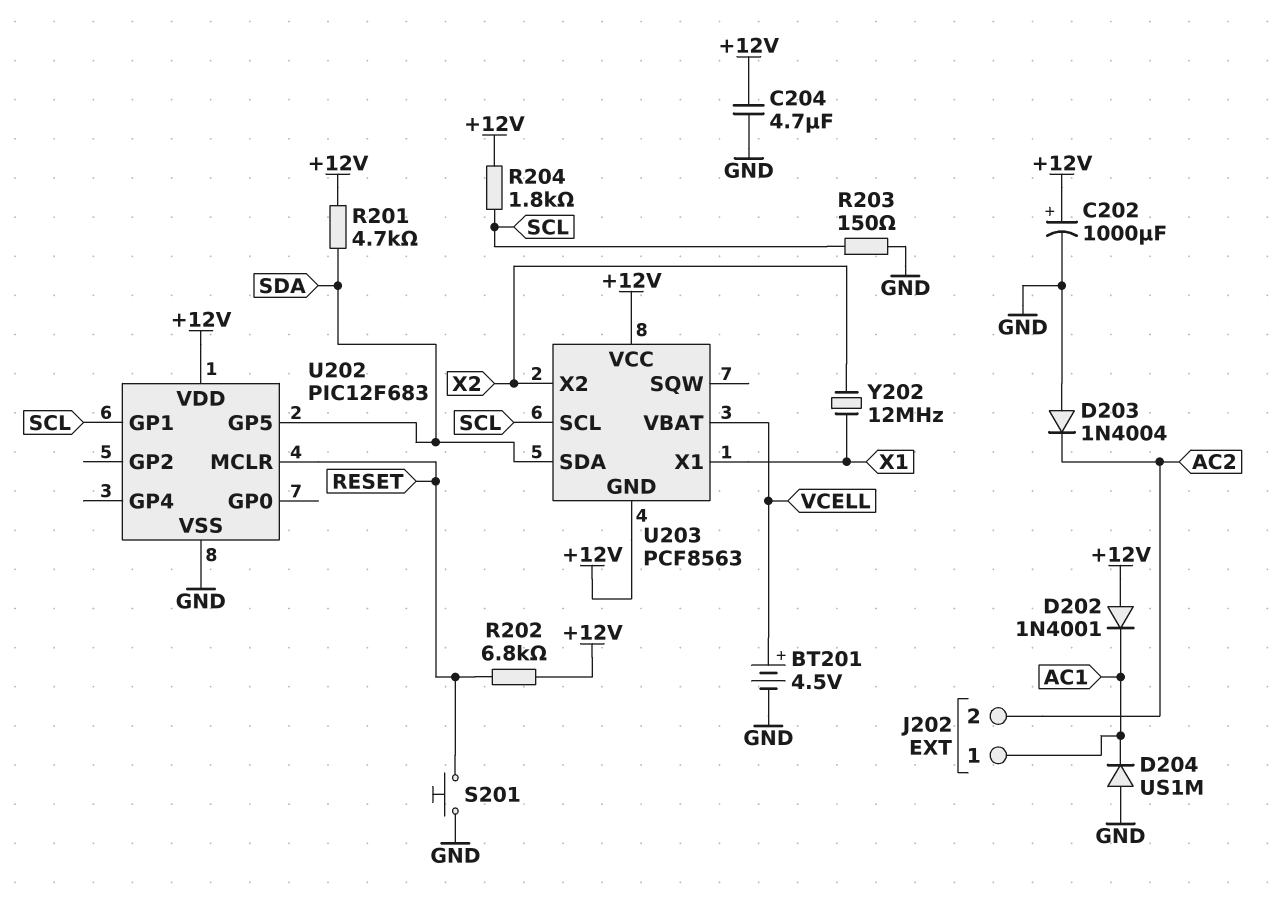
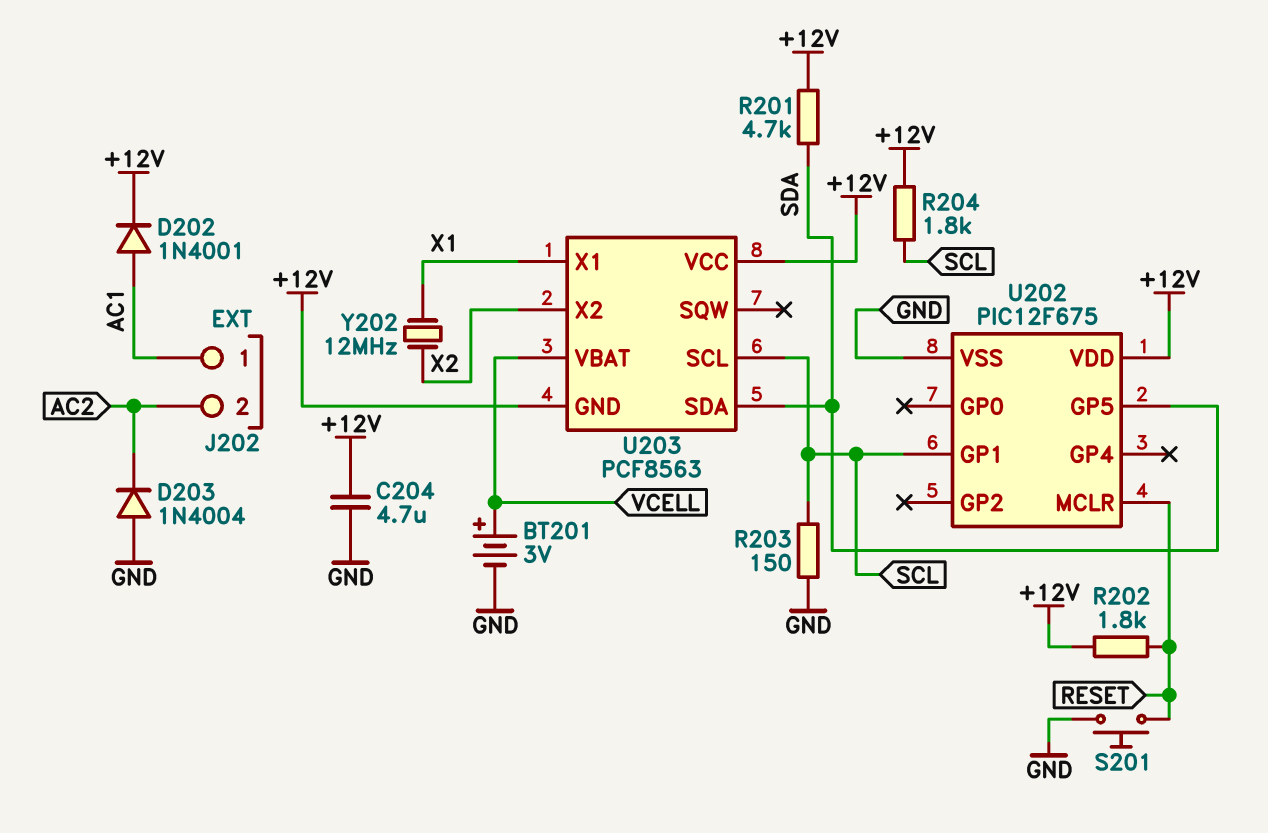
BT201: 4.5V (plus VCELL, minus GND) -> 3V (plus VCELL, minus GND)
C202: 1000uF (plus +12V, minus GND) -> none
D202: diode 1N4001 (A +12V, K AC1) -> diode 1N4001 (A AC1, K +12V)
D204: diode US1M (A GND, K AC1) -> none
R202: 6.8k (+12V, RESET) -> 1.8k (+12V, RESET)
U202: PIC12F683 -> PIC12F675

